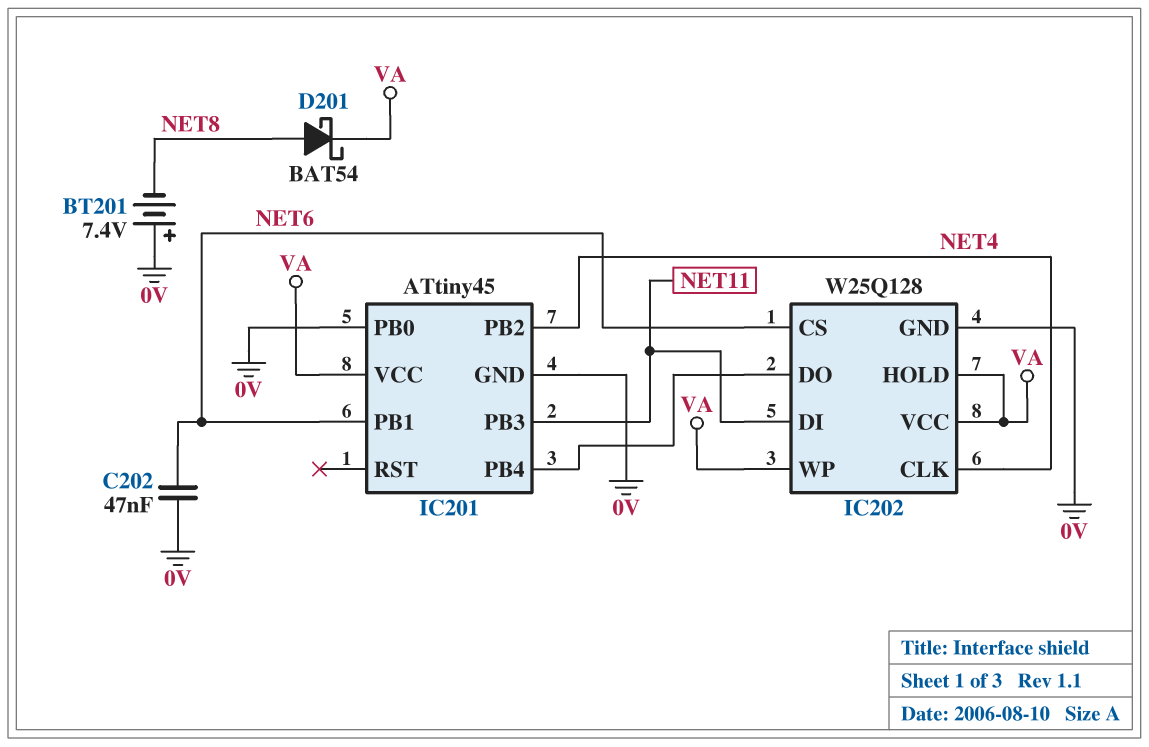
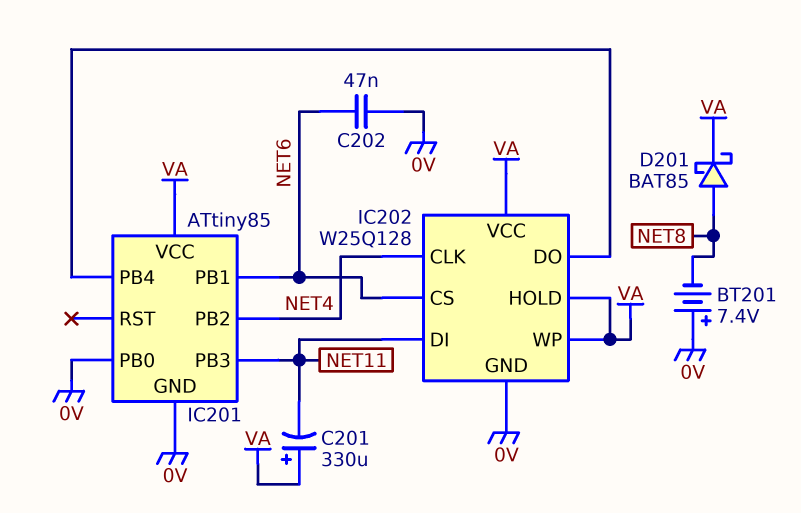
C201: none -> 330uF (plus VA, minus NET11)
D201: schottky BAT54 (A NET8, K VA) -> schottky BAT85 (A NET8, K VA)
IC201: ATtiny45 -> ATtiny85

